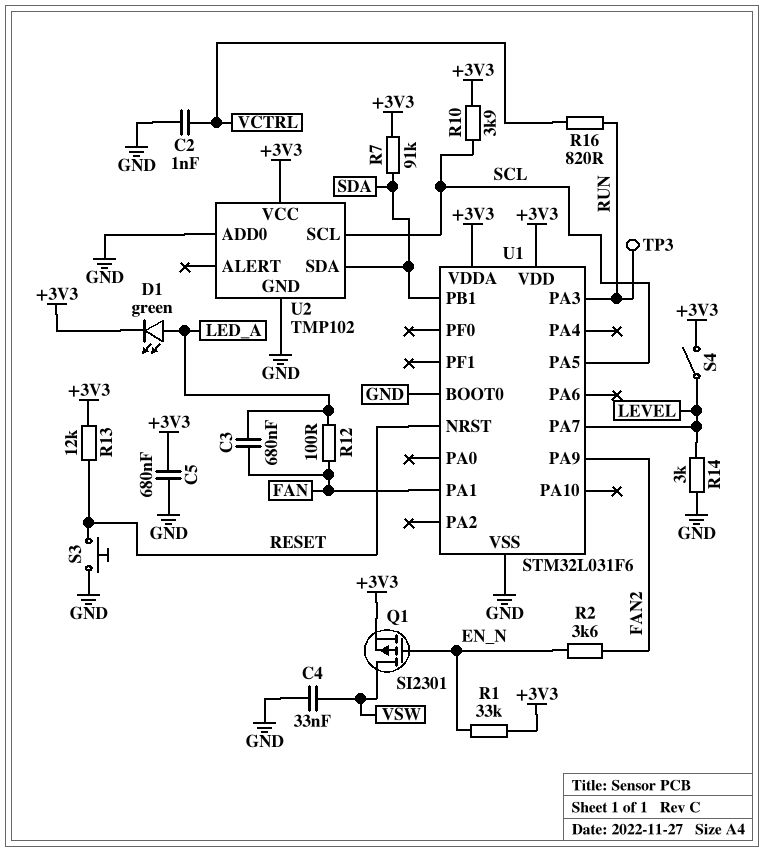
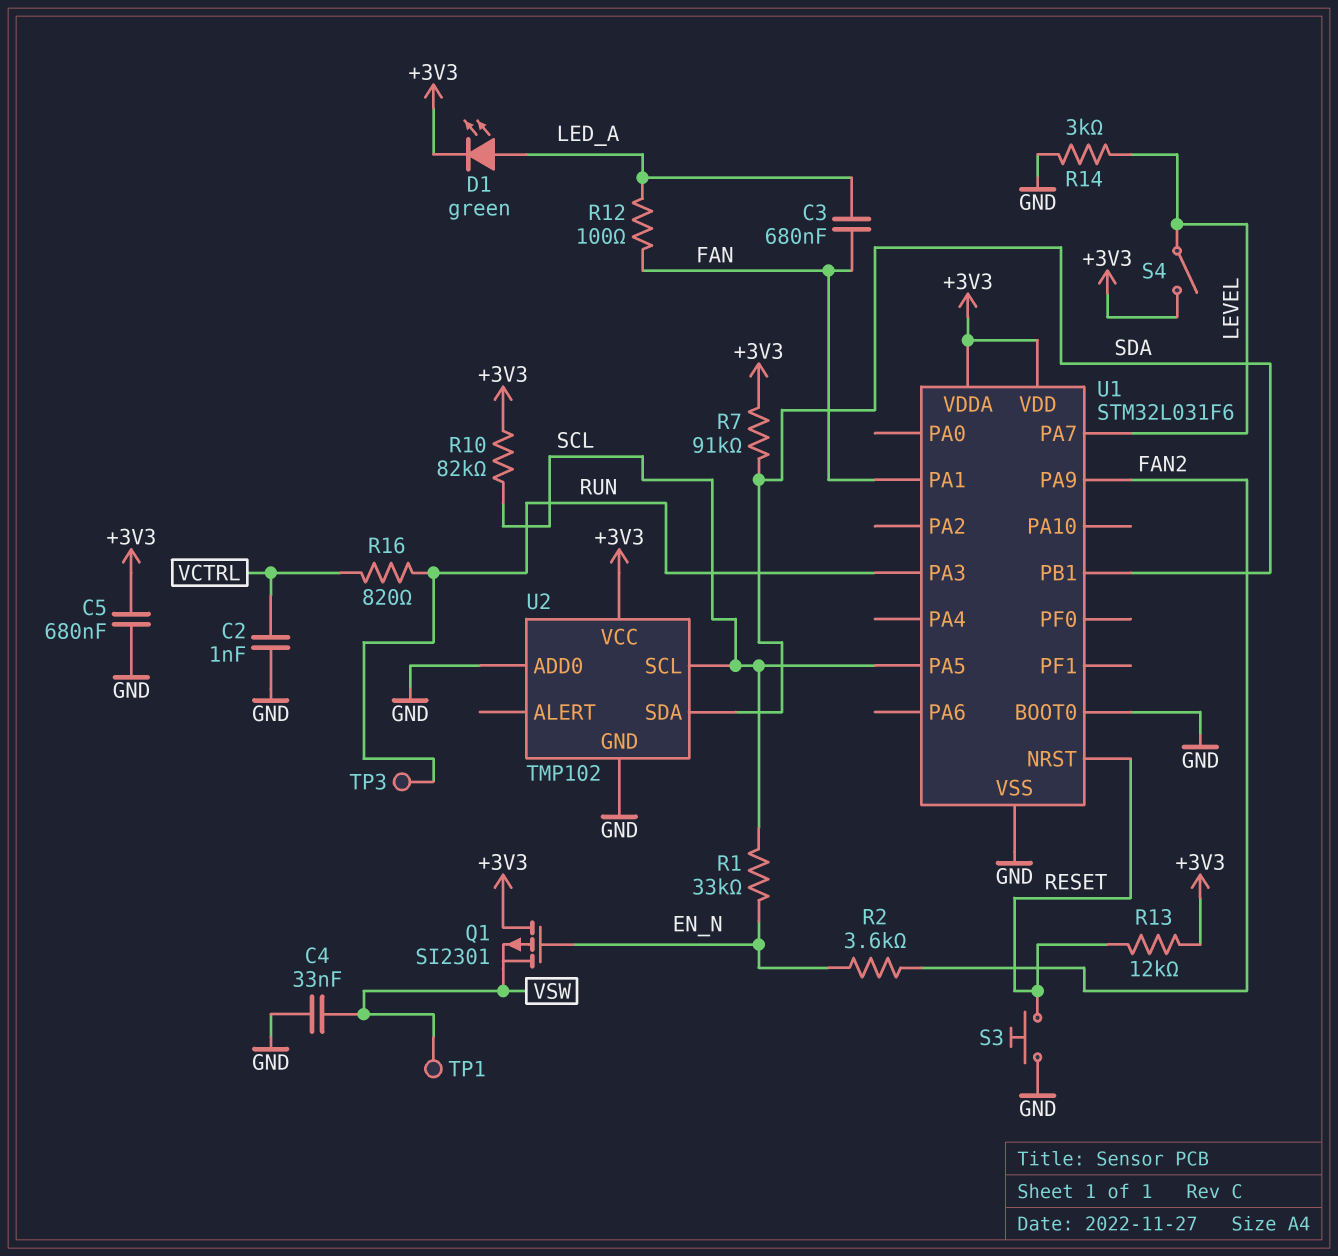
Q1: PMOS SI2301 (G EN_N, D VSW, S +3V3) -> PMOS SI2301 (G EN_N, D +3V3, S VSW)
R1: 33k (+3V3, EN_N) -> 33k (EN_N, SCL)
R10: 3.9k (+3V3, SCL) -> 82k (+3V3, SCL)
TP1: none -> test point (VSW)

